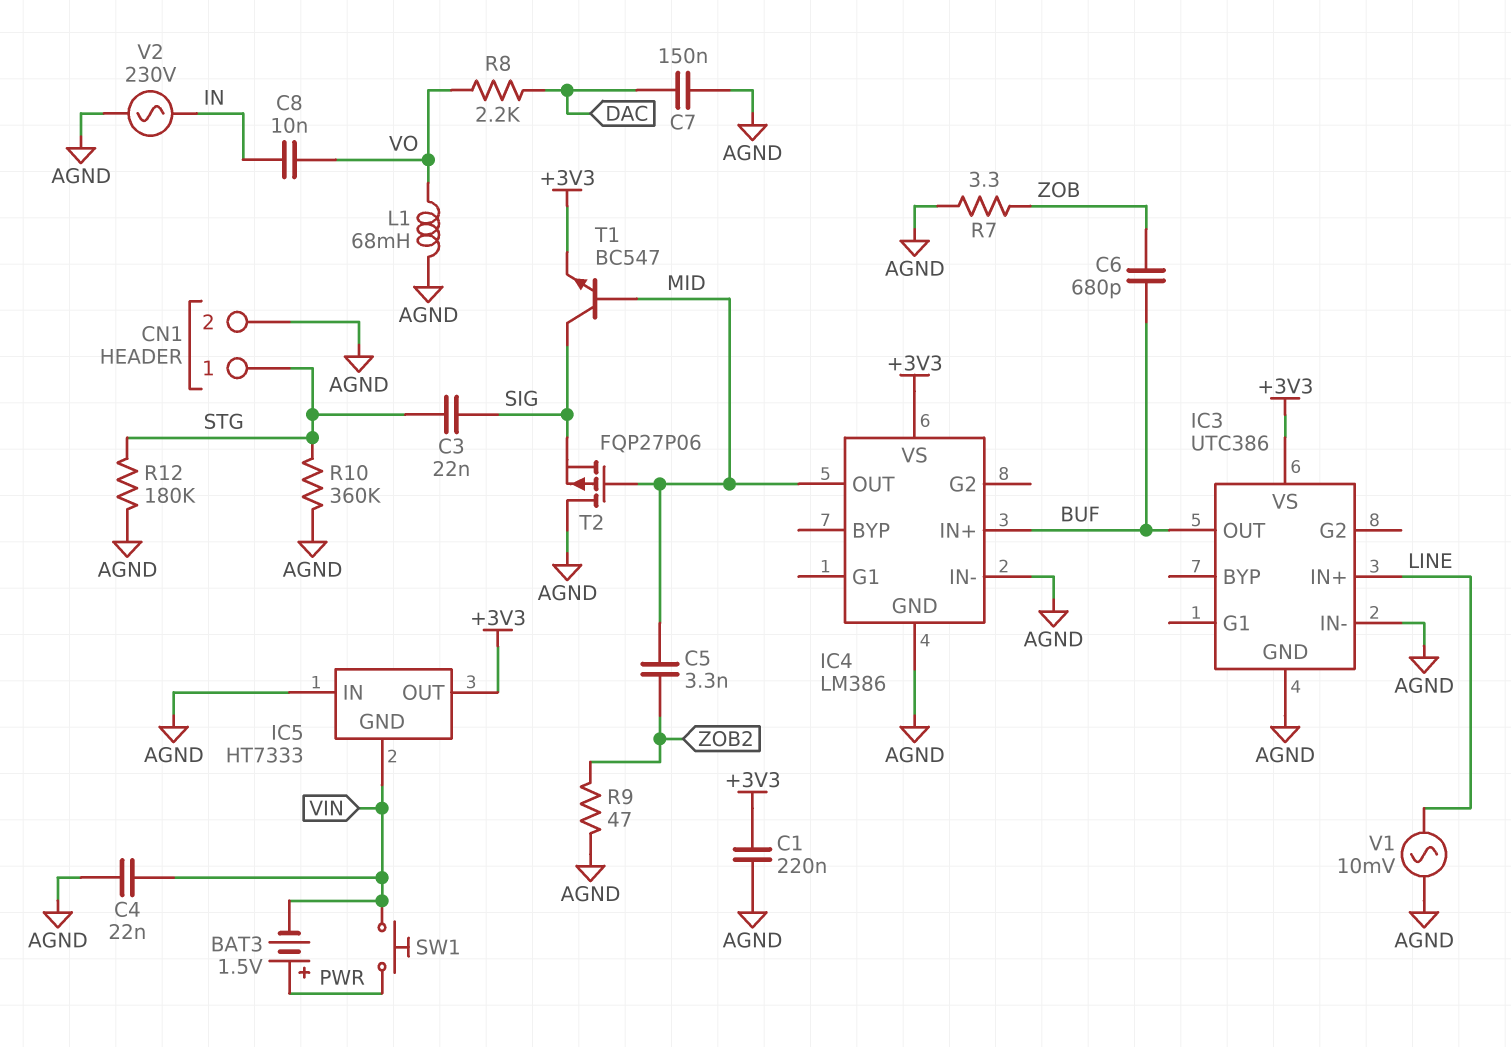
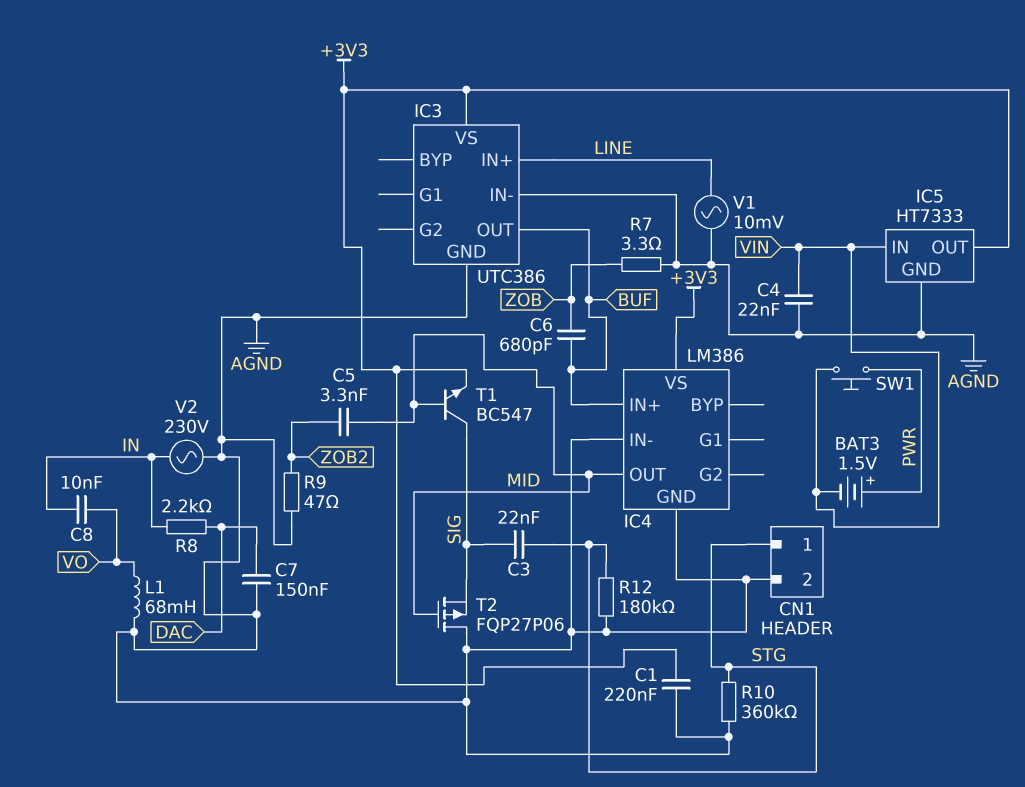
IC5 pin GND: VIN -> AGND
IC5 pin IN: AGND -> VIN
R8: 2.2k (DAC, VO) -> 2.2k (DAC, IN)

